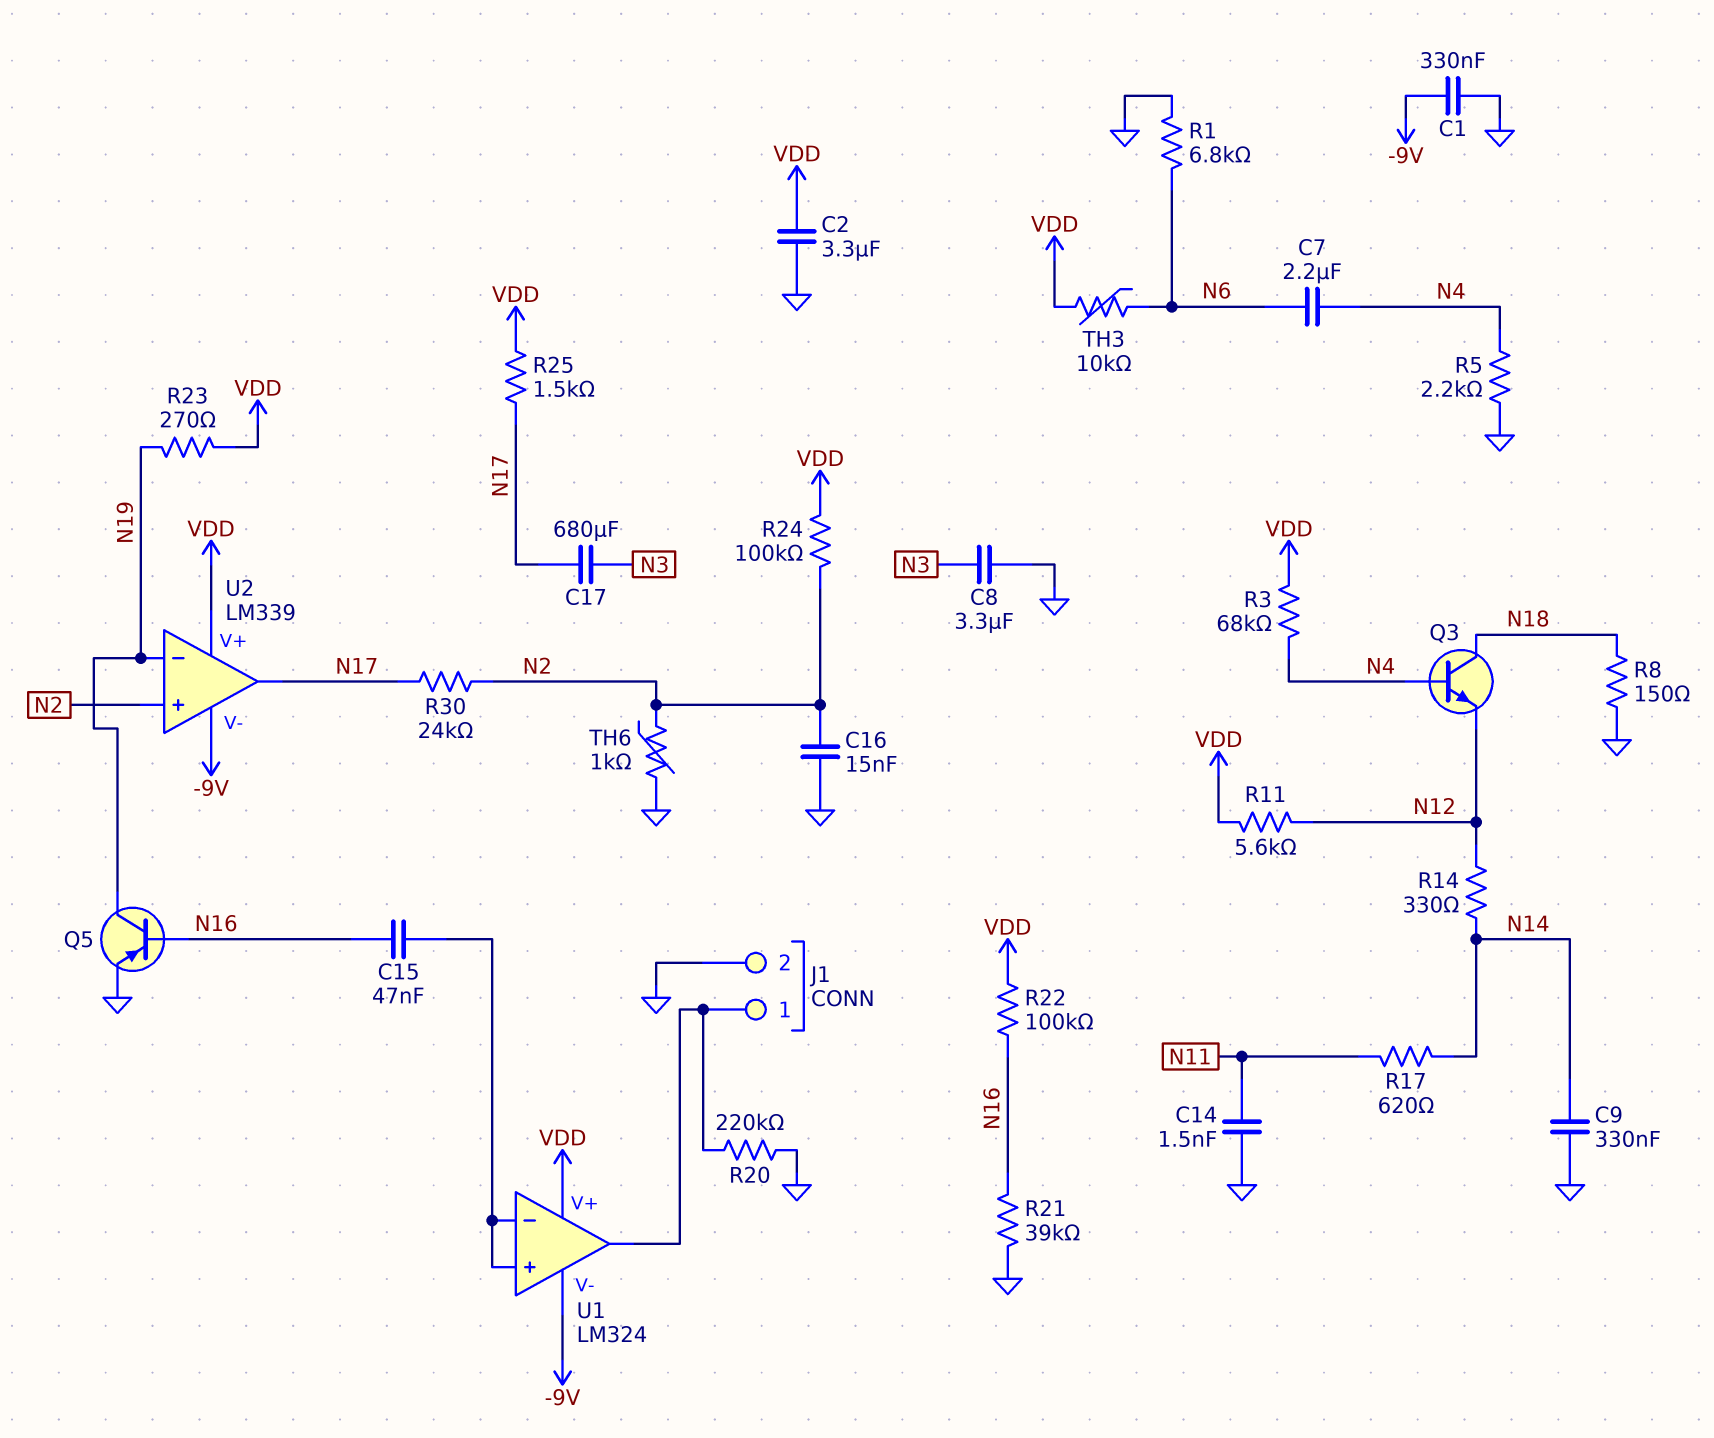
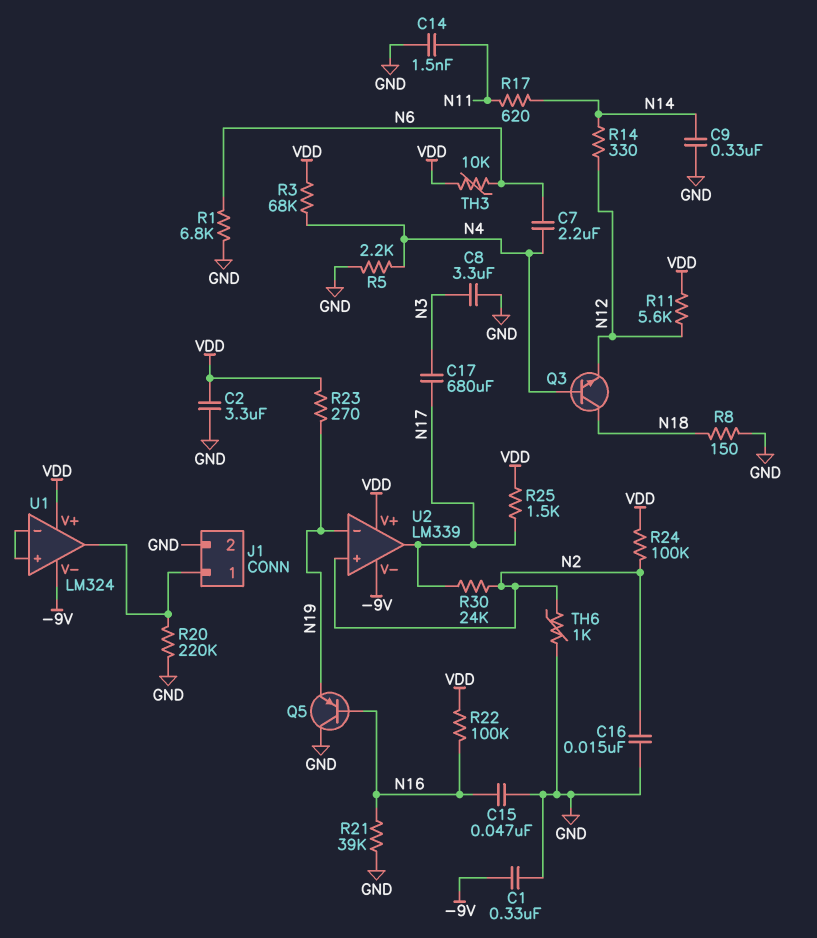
C15: 47nF (N16, U1/in+) -> 47nF (GND, N16)
Q5: PNP (B N16, C N19, E GND) -> PNP (B N16, C GND, E N19)

